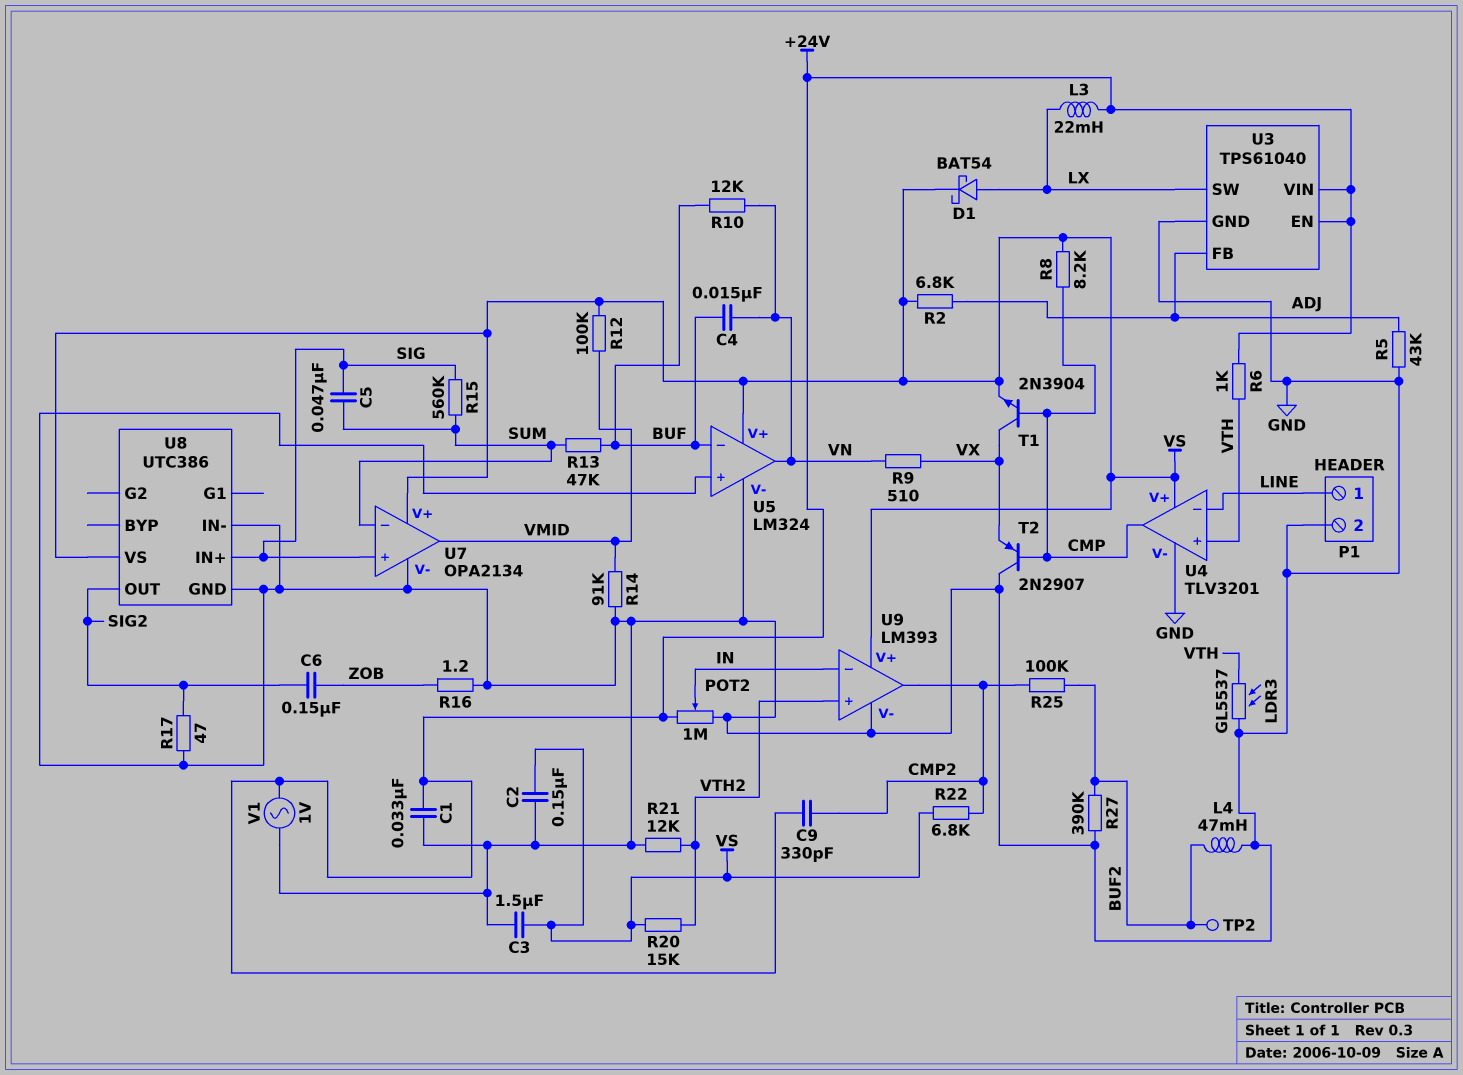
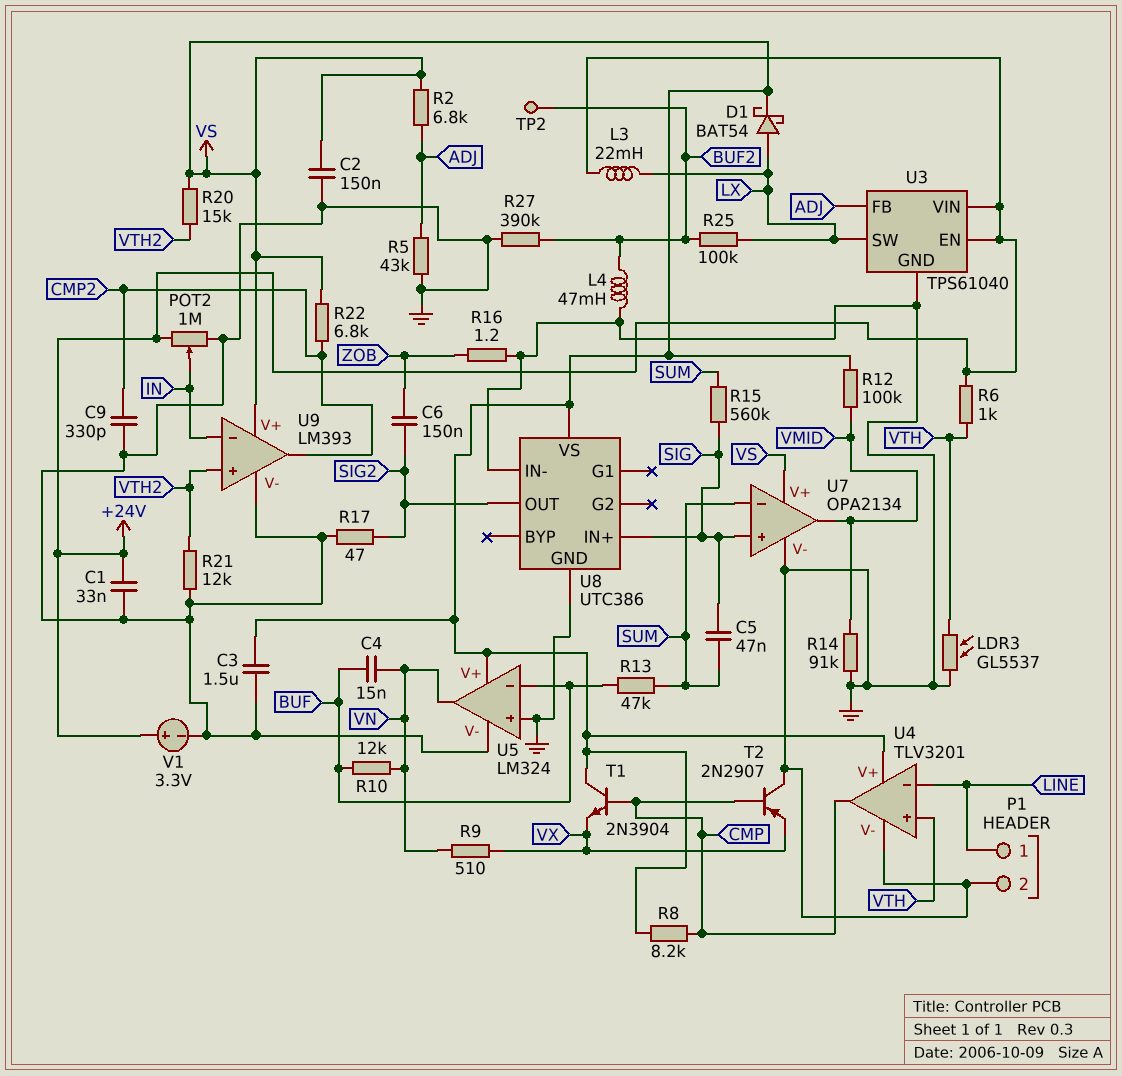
C9: 330pF (+24V, CMP2) -> 330pF (CMP2, GND)
R25: 100k (BUF2, CMP2) -> 100k (BUF2, LX)
T1: NPN 2N3904 (B CMP, C VX, E VS) -> NPN 2N3904 (B CMP, C VS, E VX)
V1: AC 1V (+24V, GND) -> 3.3V (plus +24V, minus GND)

